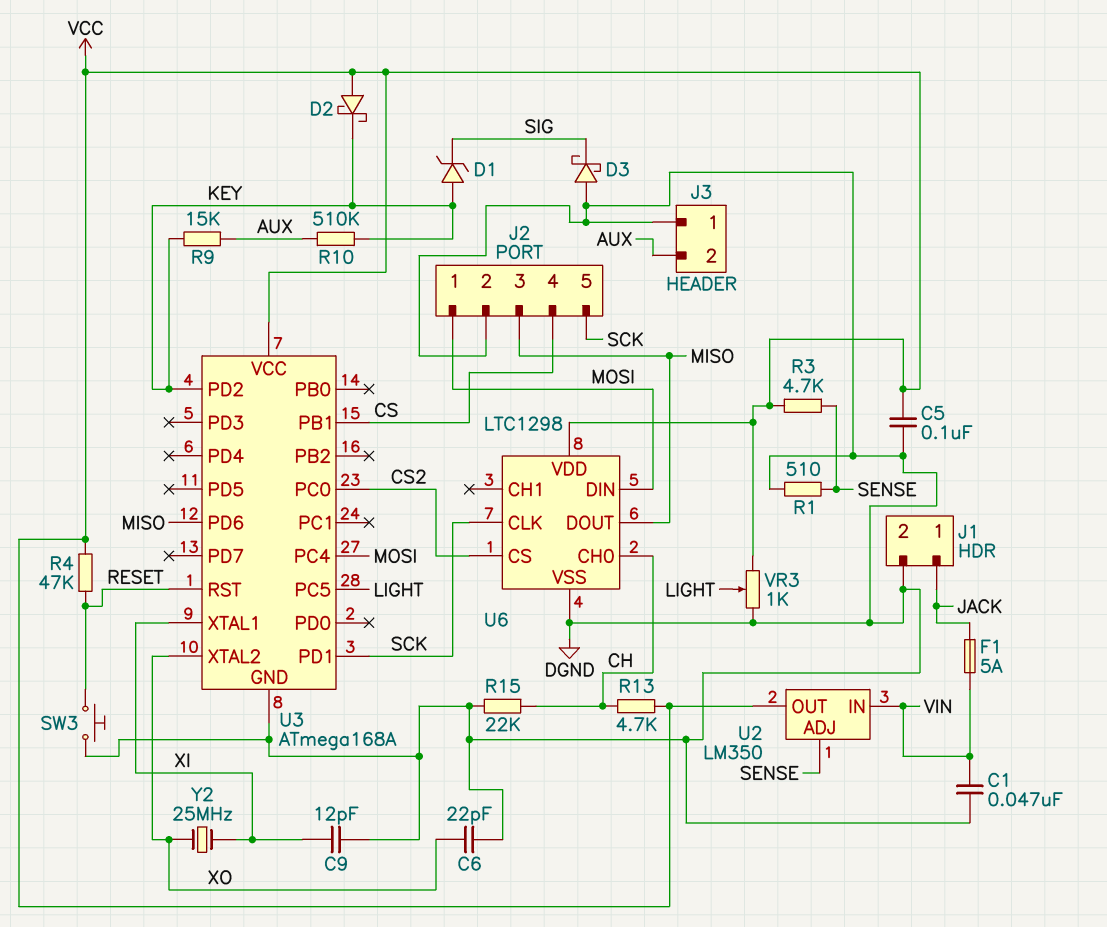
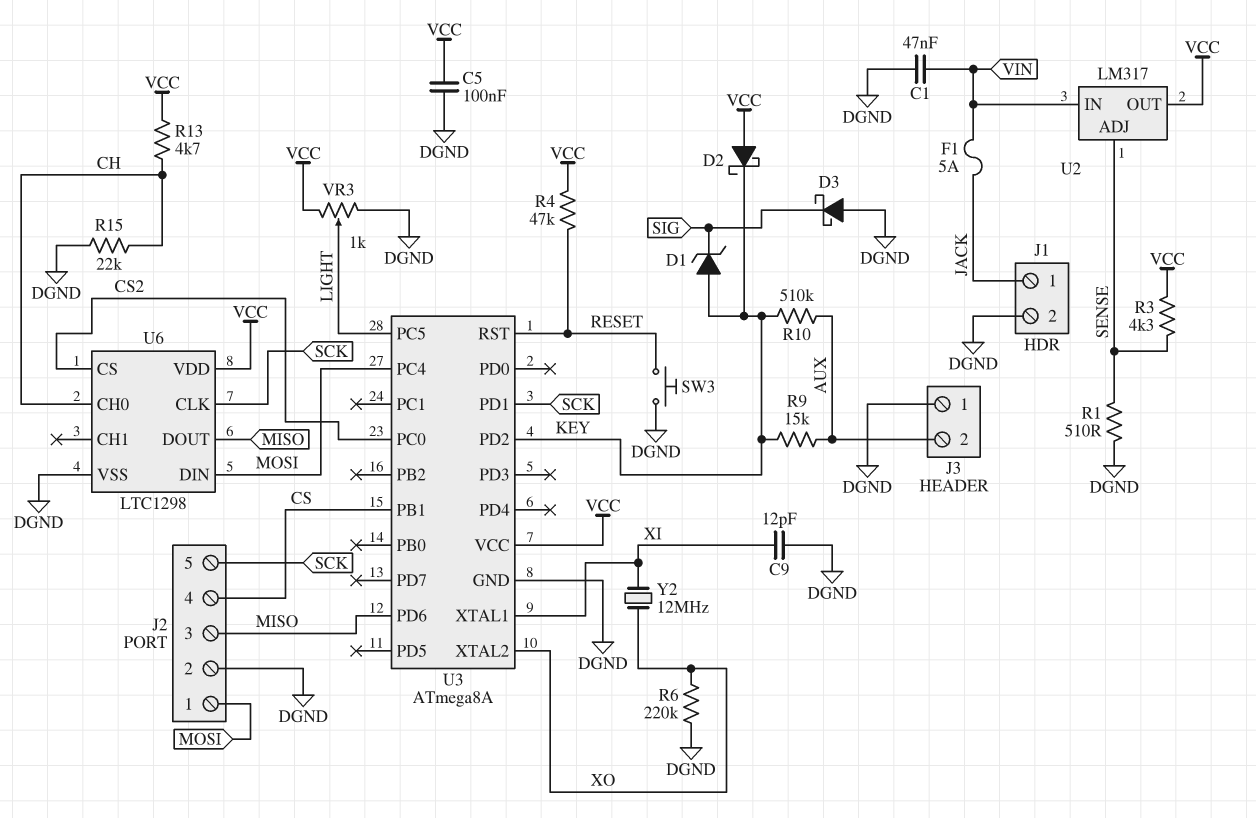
C6: 22pF (DGND, XO) -> none
R3: 4.7k (SENSE, VCC) -> 4.3k (SENSE, VCC)
R6: none -> 220k (DGND, XO)
U2: LM350 -> LM317
U3: ATmega168A -> ATmega8A
Y2: 25MHz (XI, XO) -> 12MHz (XI, XO)

